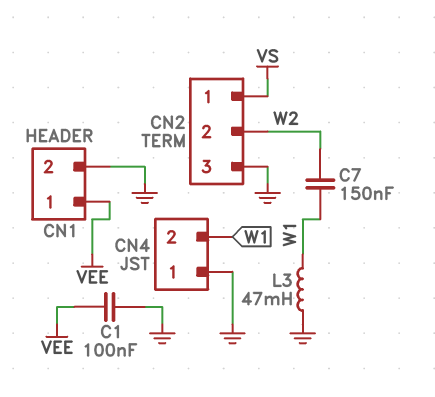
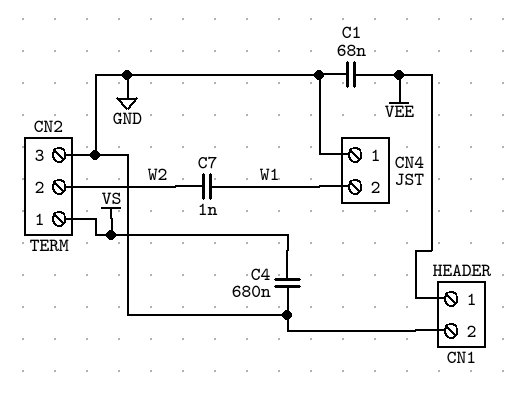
C1: 100nF (GND, VEE) -> 68nF (GND, VEE)
C4: none -> 680nF (GND, VS)
C7: 150nF (W1, W2) -> 1nF (W1, W2)
L3: 47mH (GND, W1) -> none

